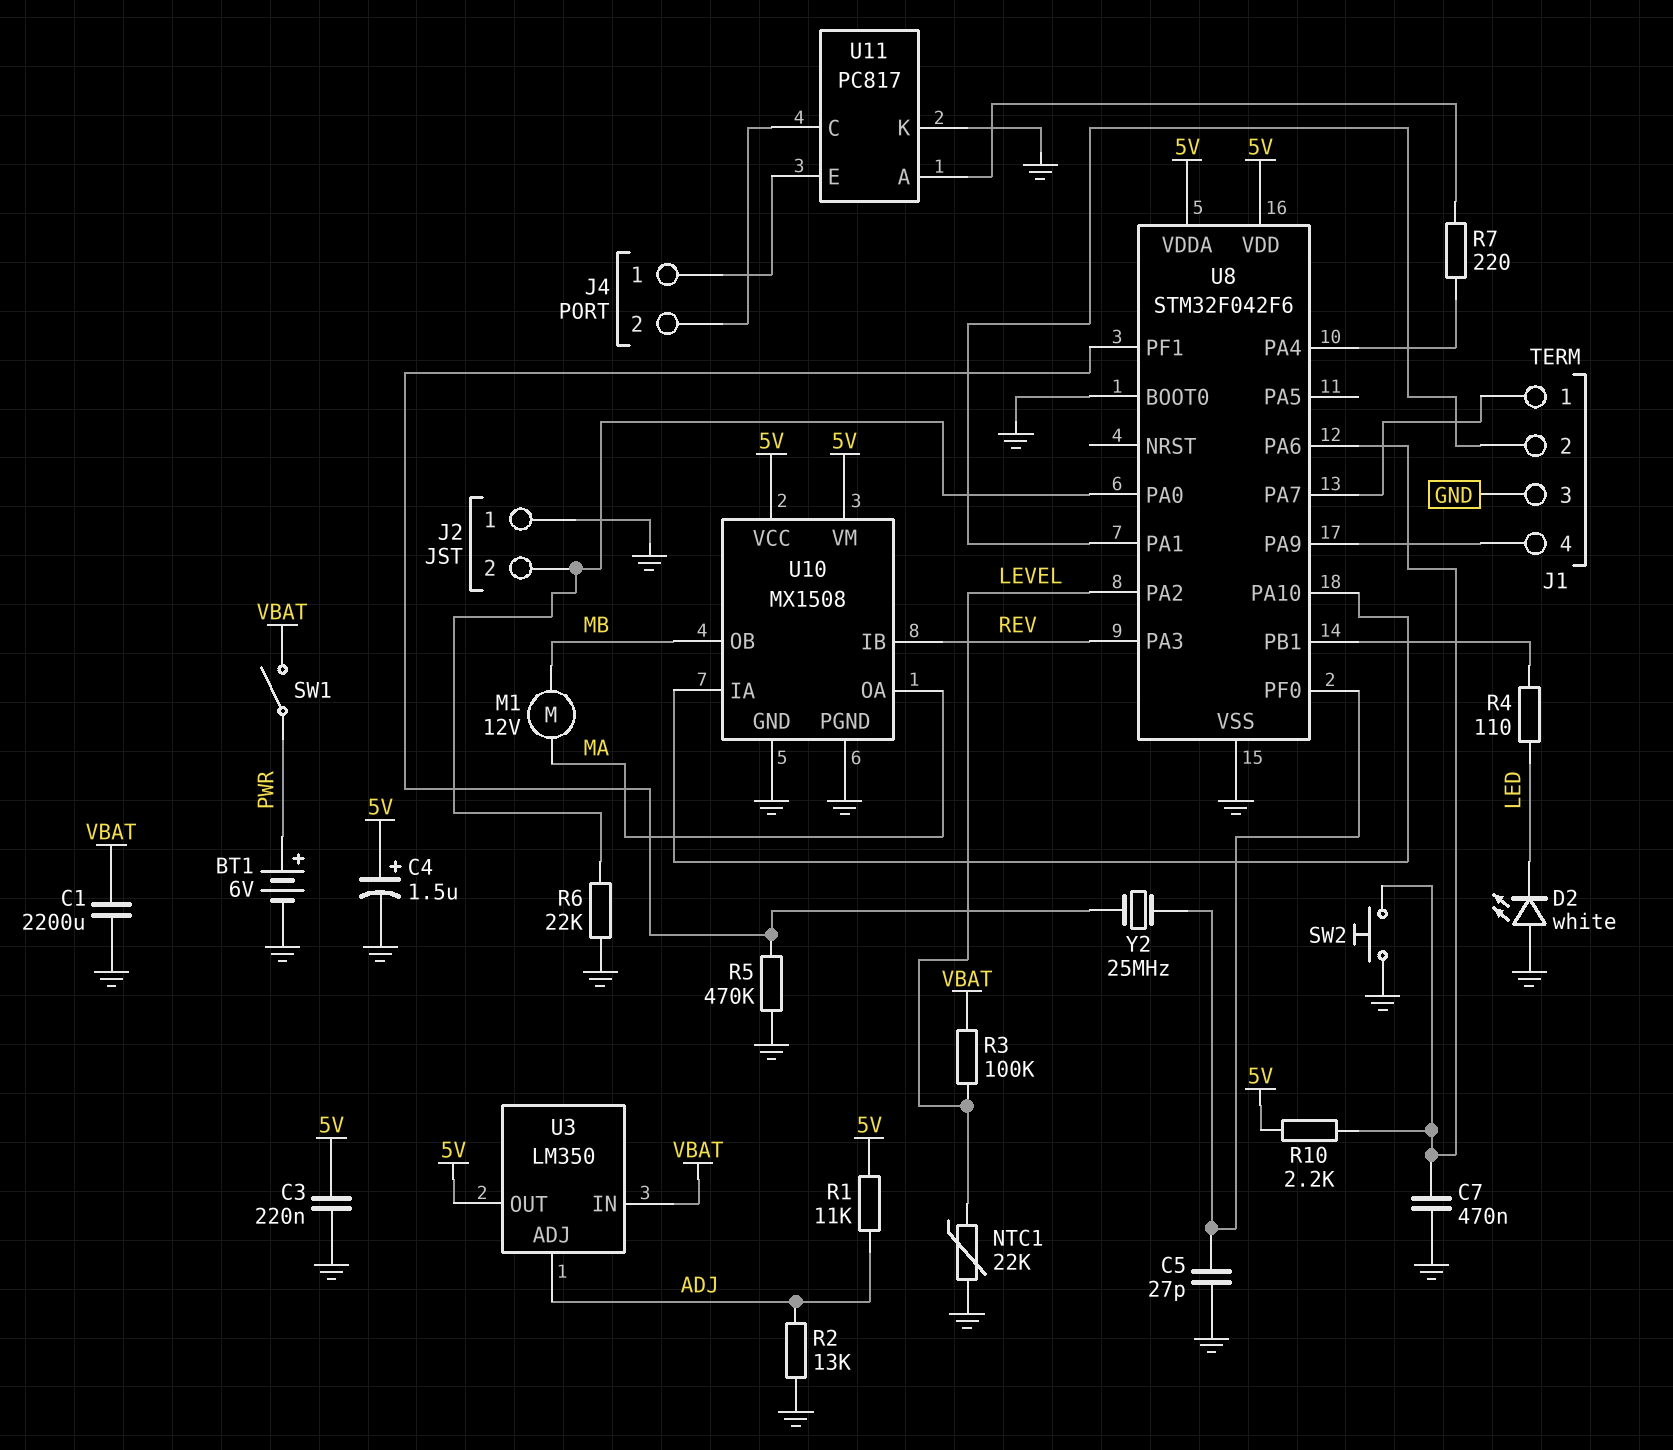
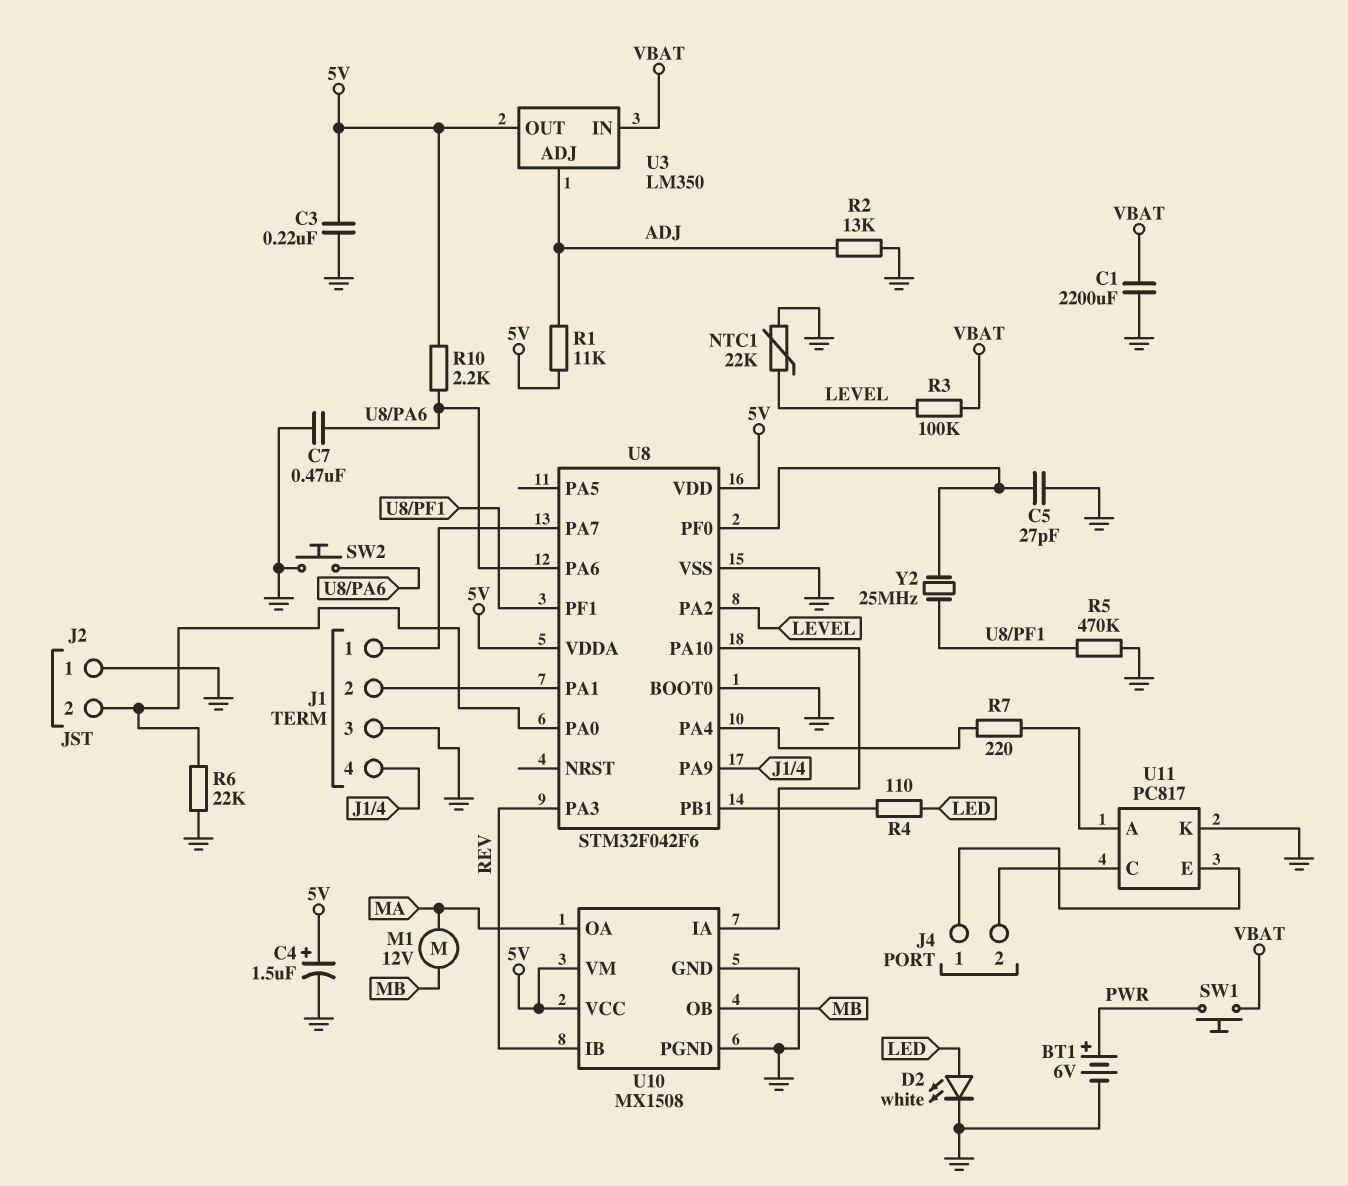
D2: LED white (A GND, K LED) -> LED white (A LED, K GND)
SW1: switch (PWR, VBAT) -> button (PWR, VBAT)

